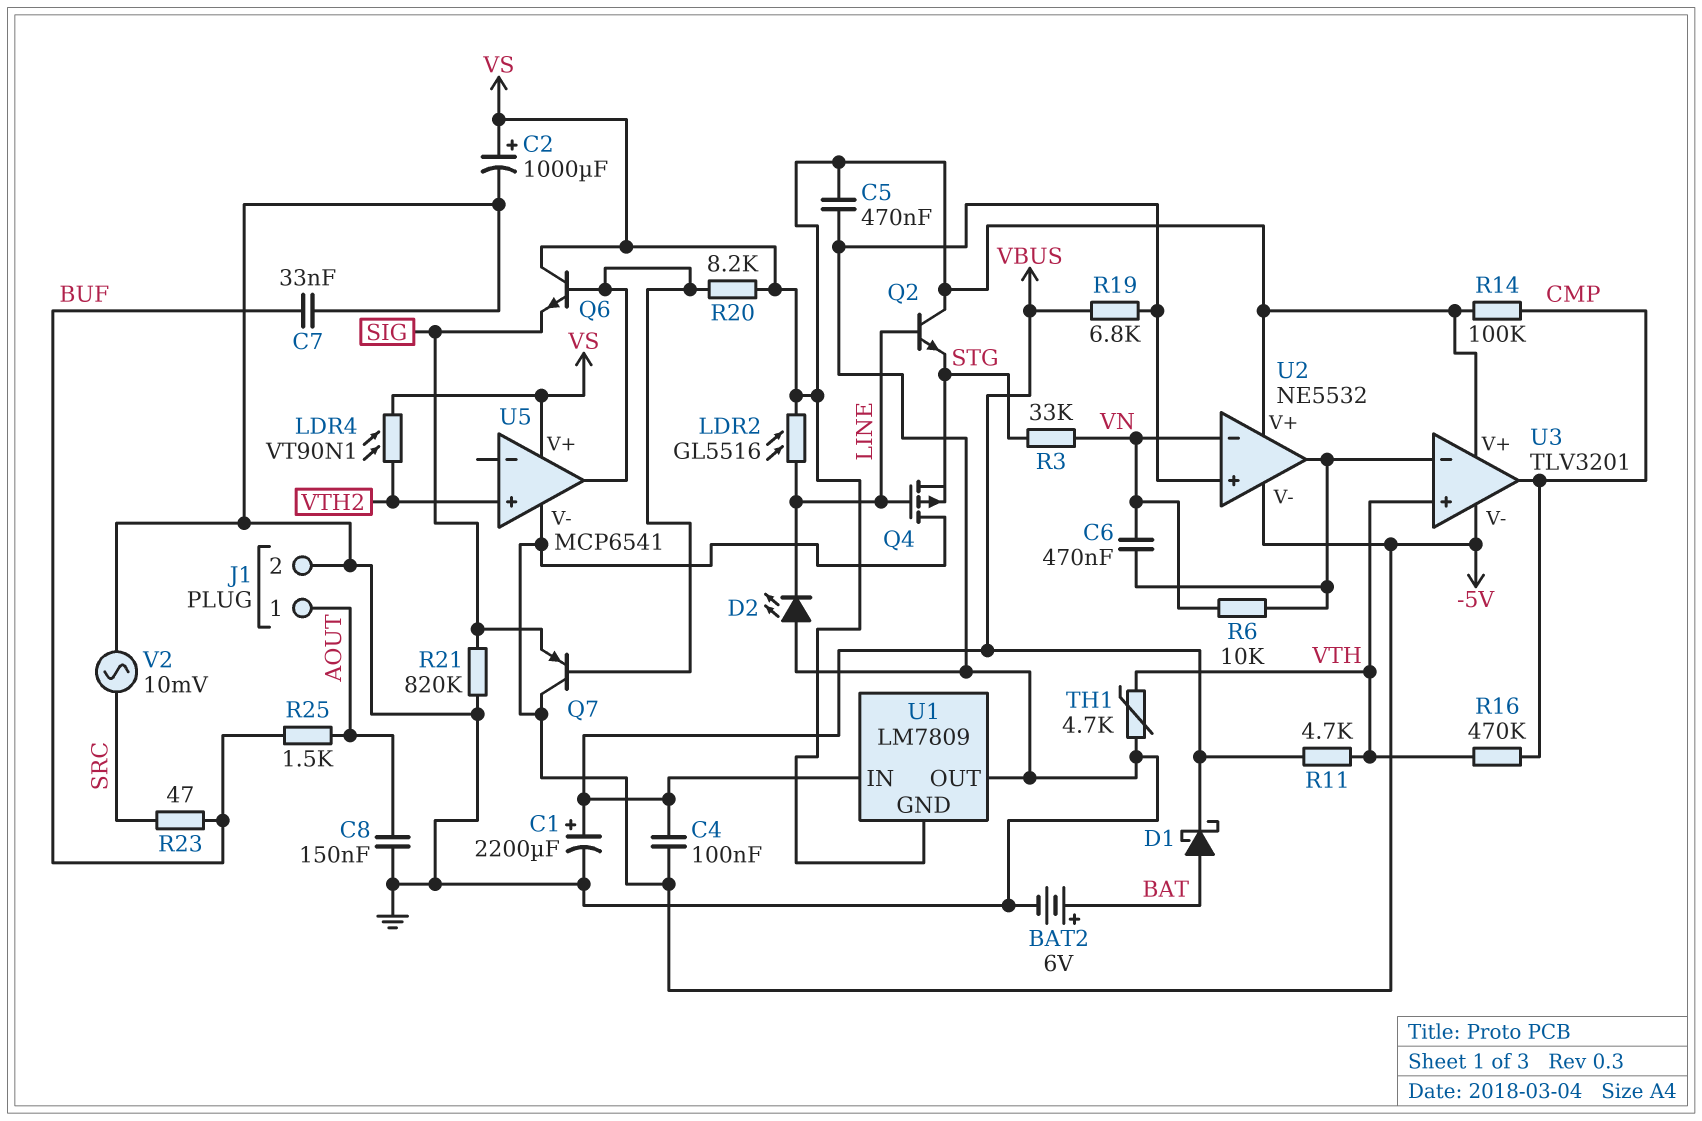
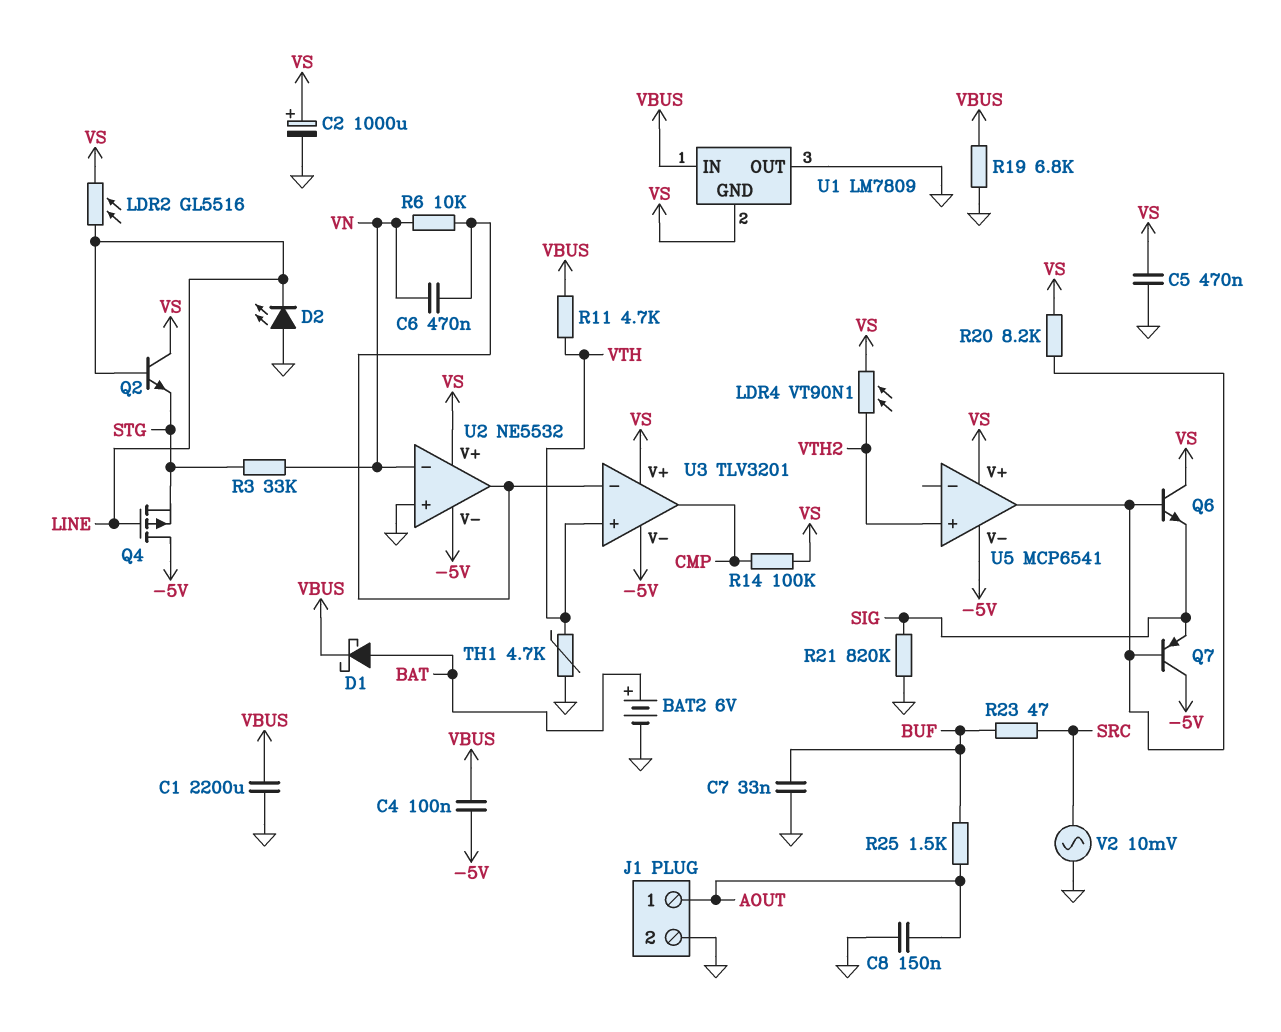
C1: 2200uF (plus VBUS, minus GND) -> 2200uF (GND, VBUS)
R16: 470k (CMP, VTH) -> none

